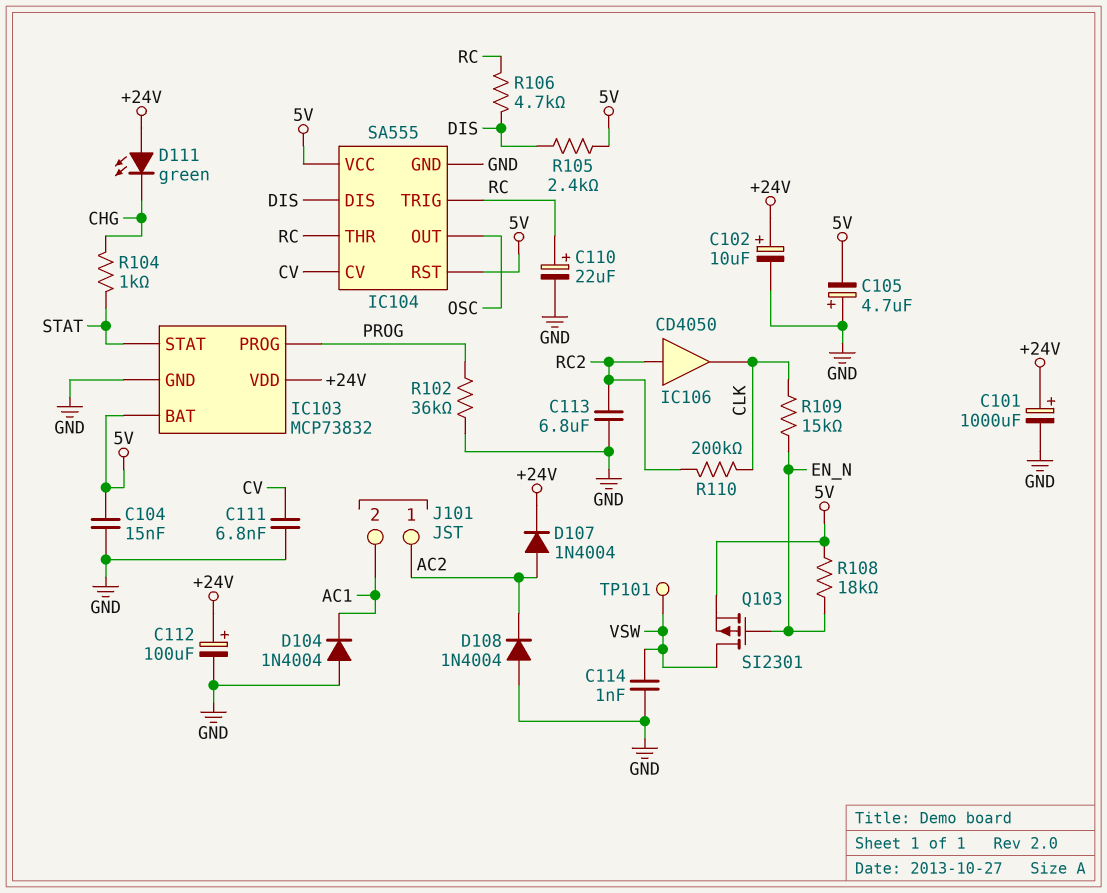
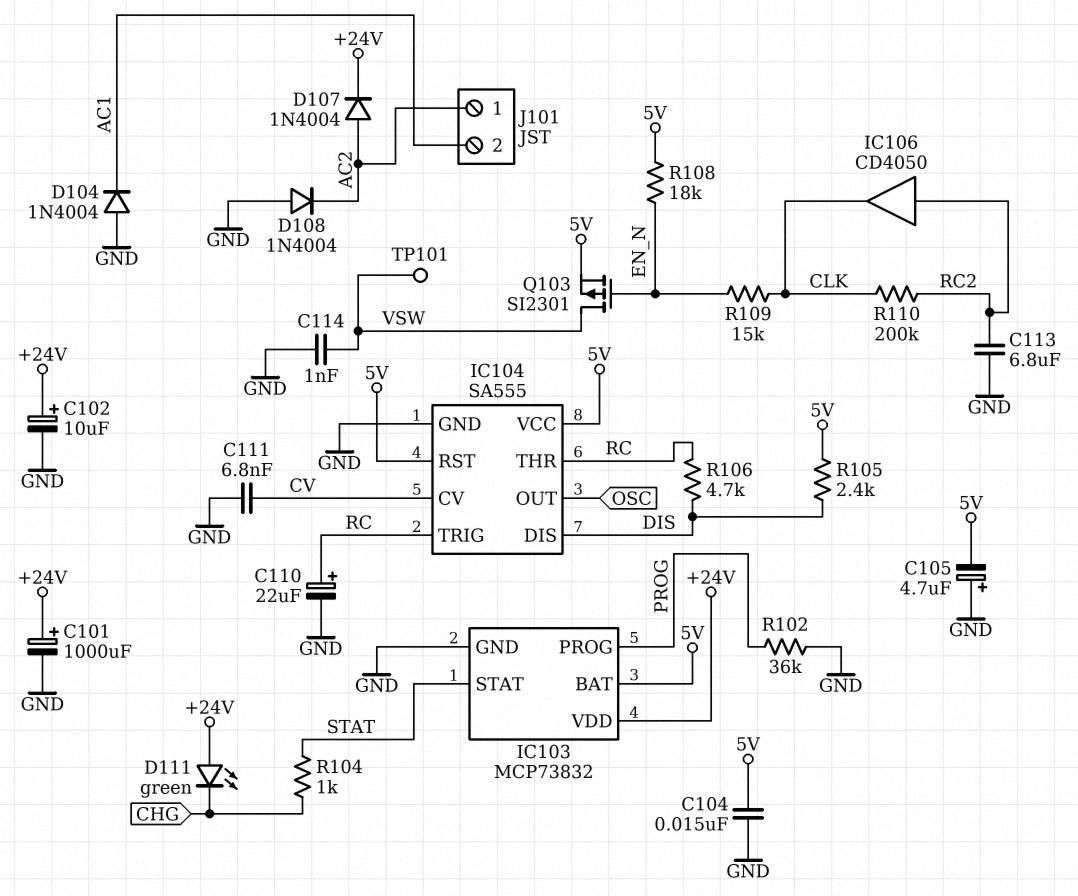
C112: 100uF (plus +24V, minus GND) -> none

